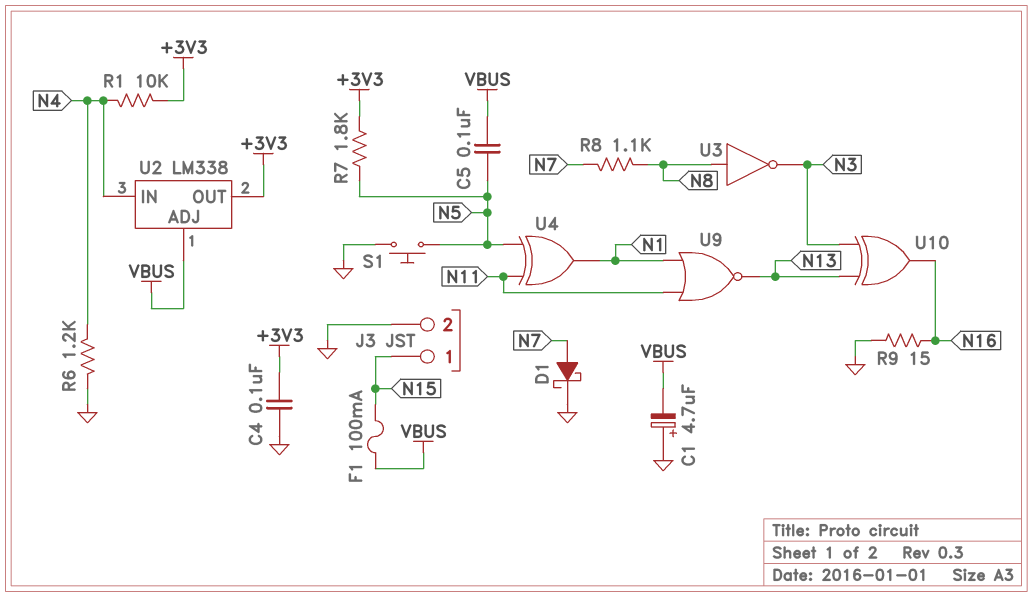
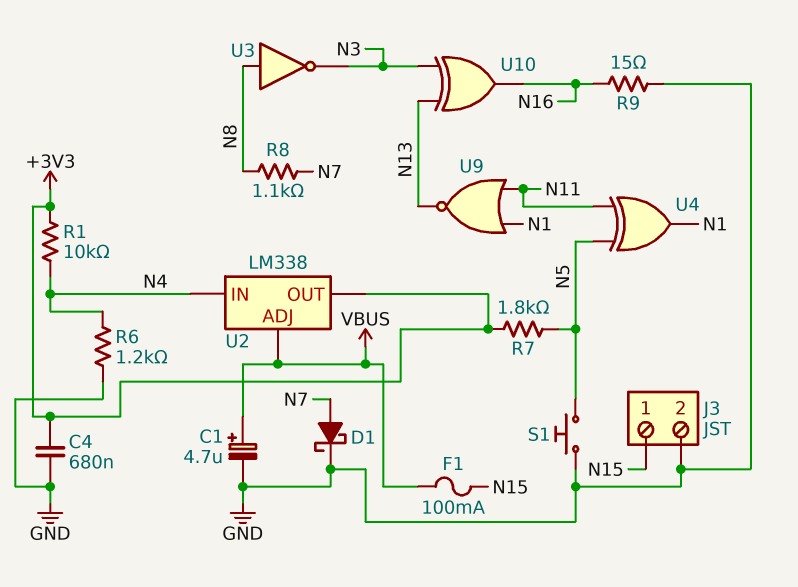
C1: 4.7uF (plus GND, minus VBUS) -> 4.7uF (plus VBUS, minus GND)
C4: 100nF (+3V3, GND) -> 680nF (+3V3, GND)
C5: 100nF (N5, VBUS) -> none

